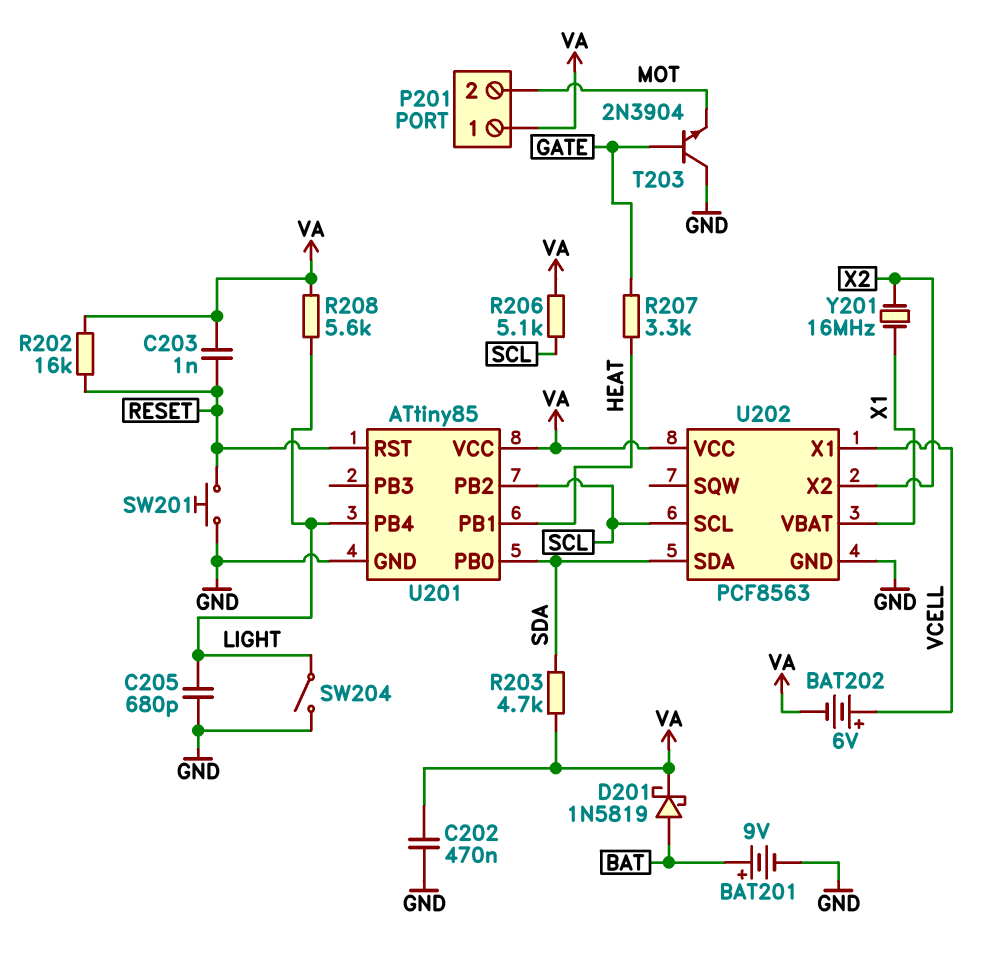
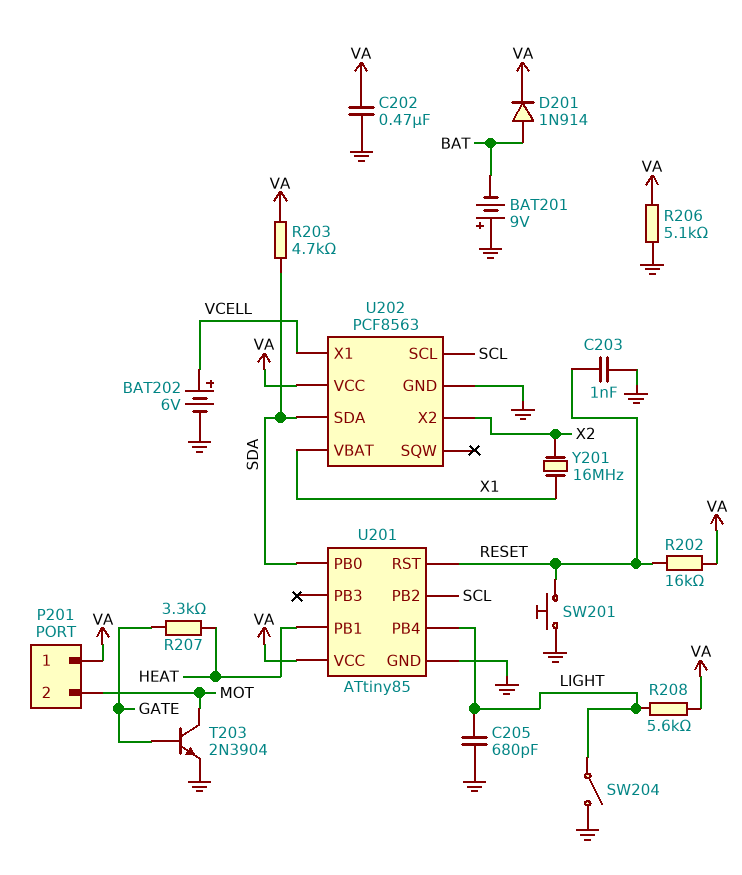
BAT201: 9V (plus BAT, minus GND) -> 9V (plus GND, minus BAT)
BAT202: 6V (plus VCELL, minus VA) -> 6V (plus VCELL, minus GND)
C203: 1nF (RESET, VA) -> 1nF (GND, RESET)
D201: schottky 1N5819 (A BAT, K VA) -> diode 1N914 (A BAT, K VA)
R206: 5.1k (SCL, VA) -> 5.1k (GND, VA)
T203: NPN 2N3904 (B GATE, C GND, E MOT) -> NPN 2N3904 (B GATE, C MOT, E GND)

